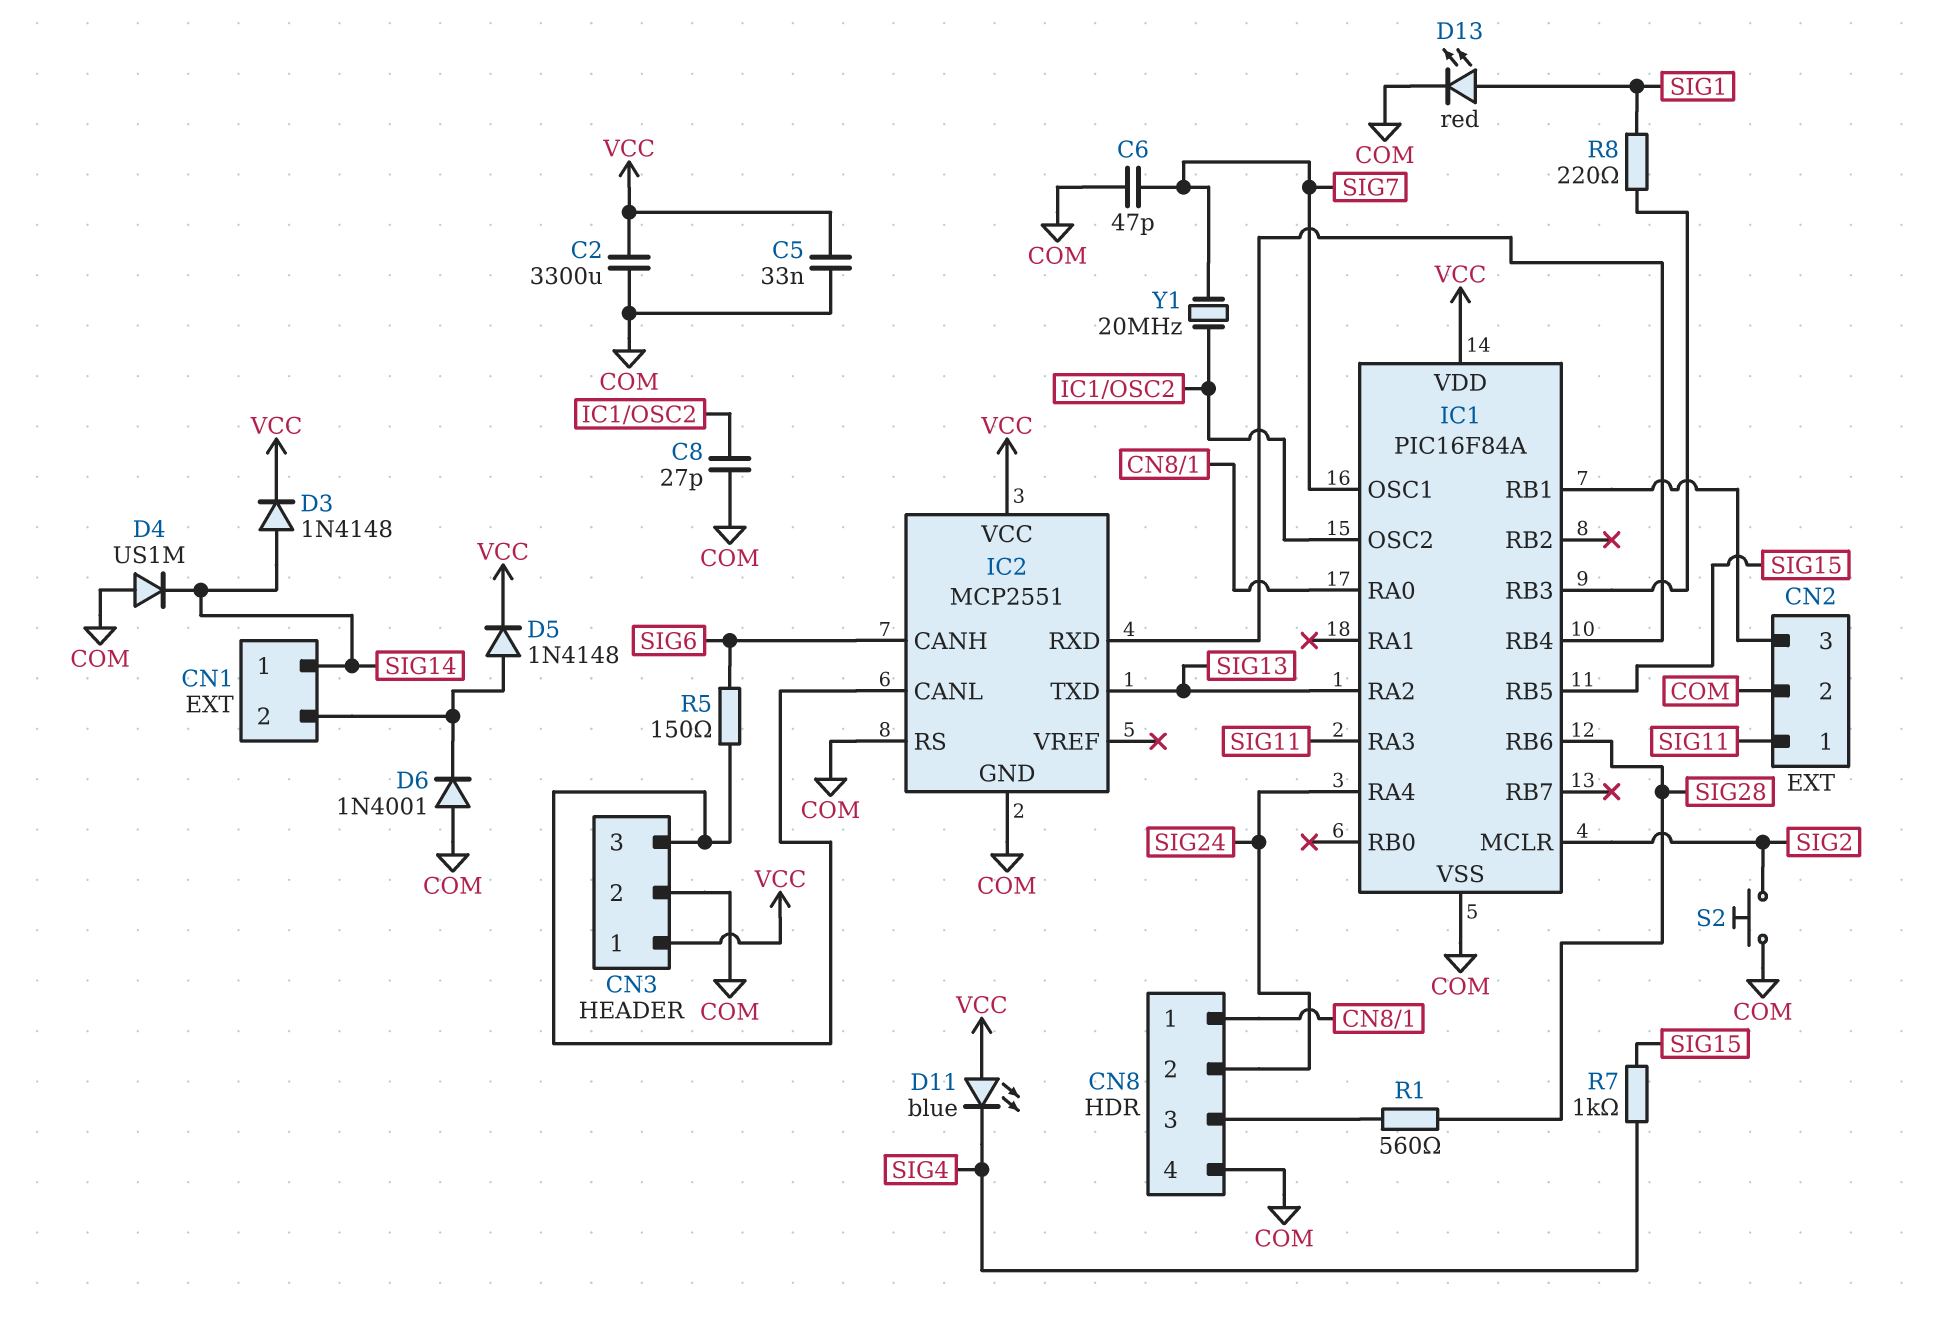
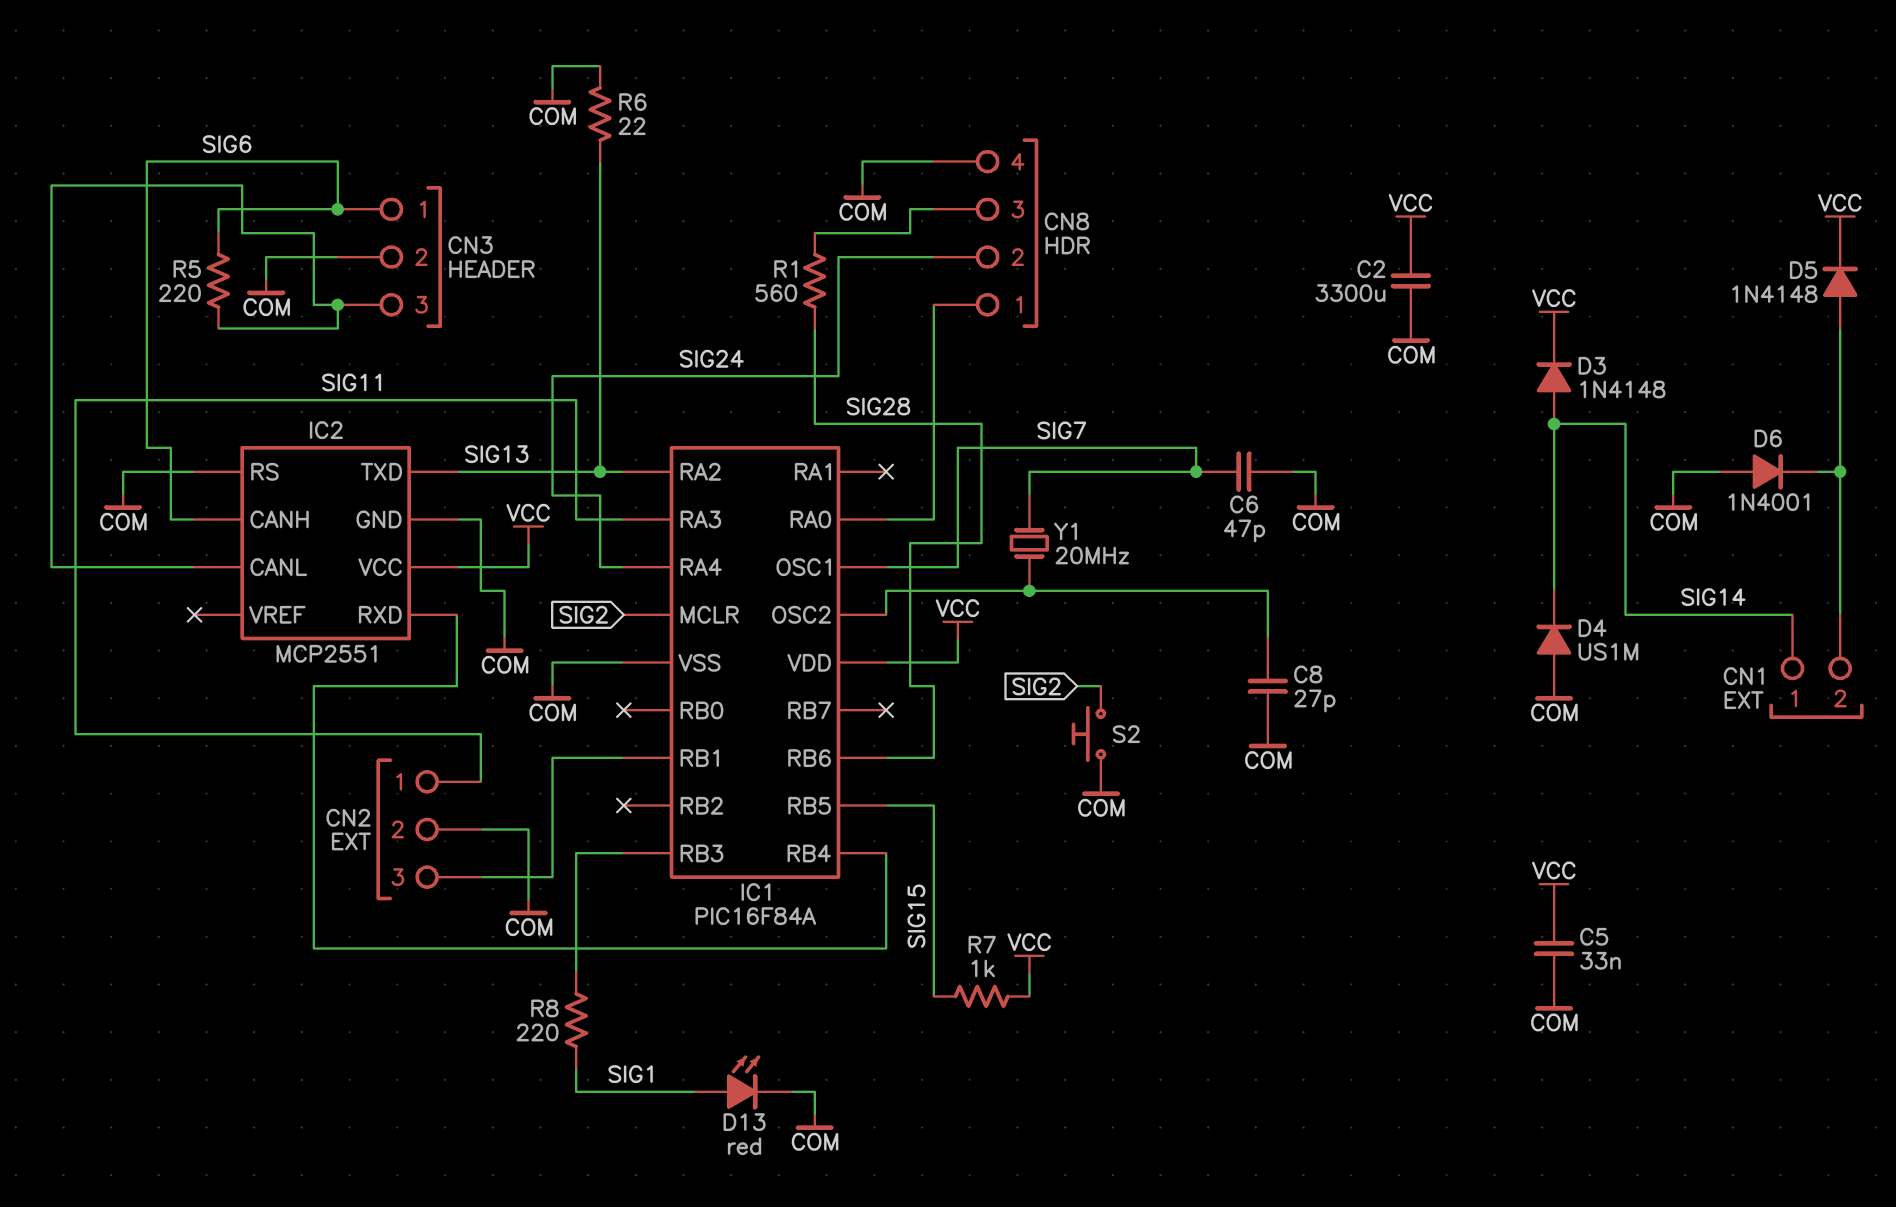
CN3 pin 1: VCC -> SIG6
D11: LED blue (A VCC, K SIG4) -> none
R5: 150 (CN3/3, SIG6) -> 220 (CN3/3, SIG6)
R6: none -> 22 (COM, SIG13)
R7: 1k (SIG4, SIG15) -> 1k (SIG15, VCC)

